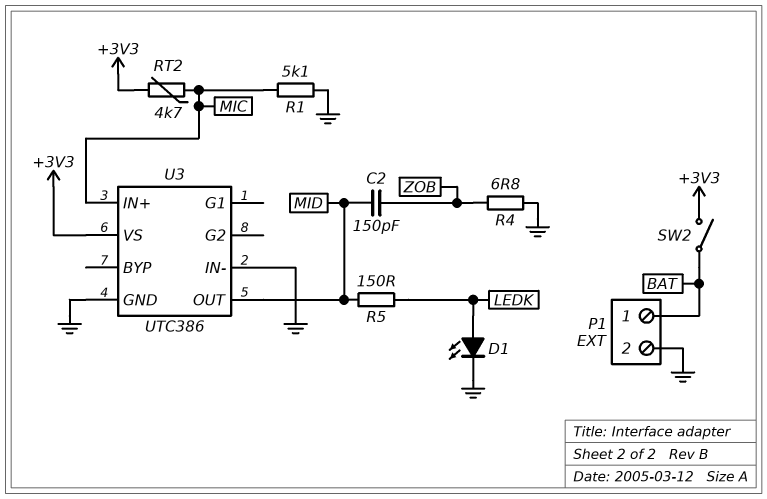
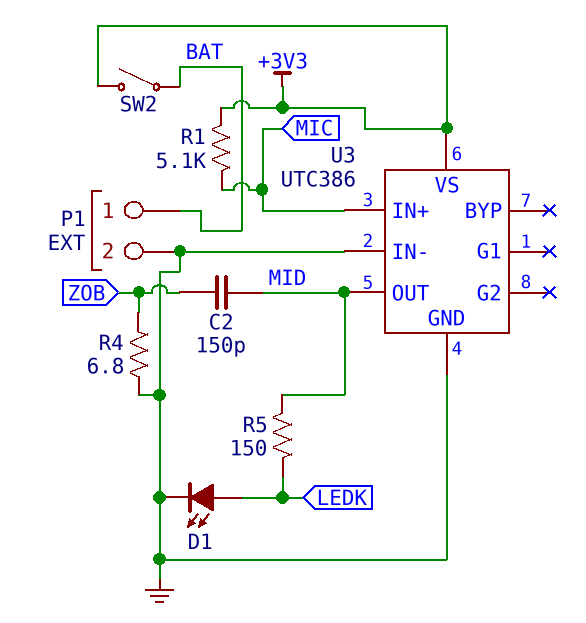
R1: 5.1k (GND, MIC) -> 5.1k (+3V3, MIC)
RT2: 4.7k (+3V3, MIC) -> none

